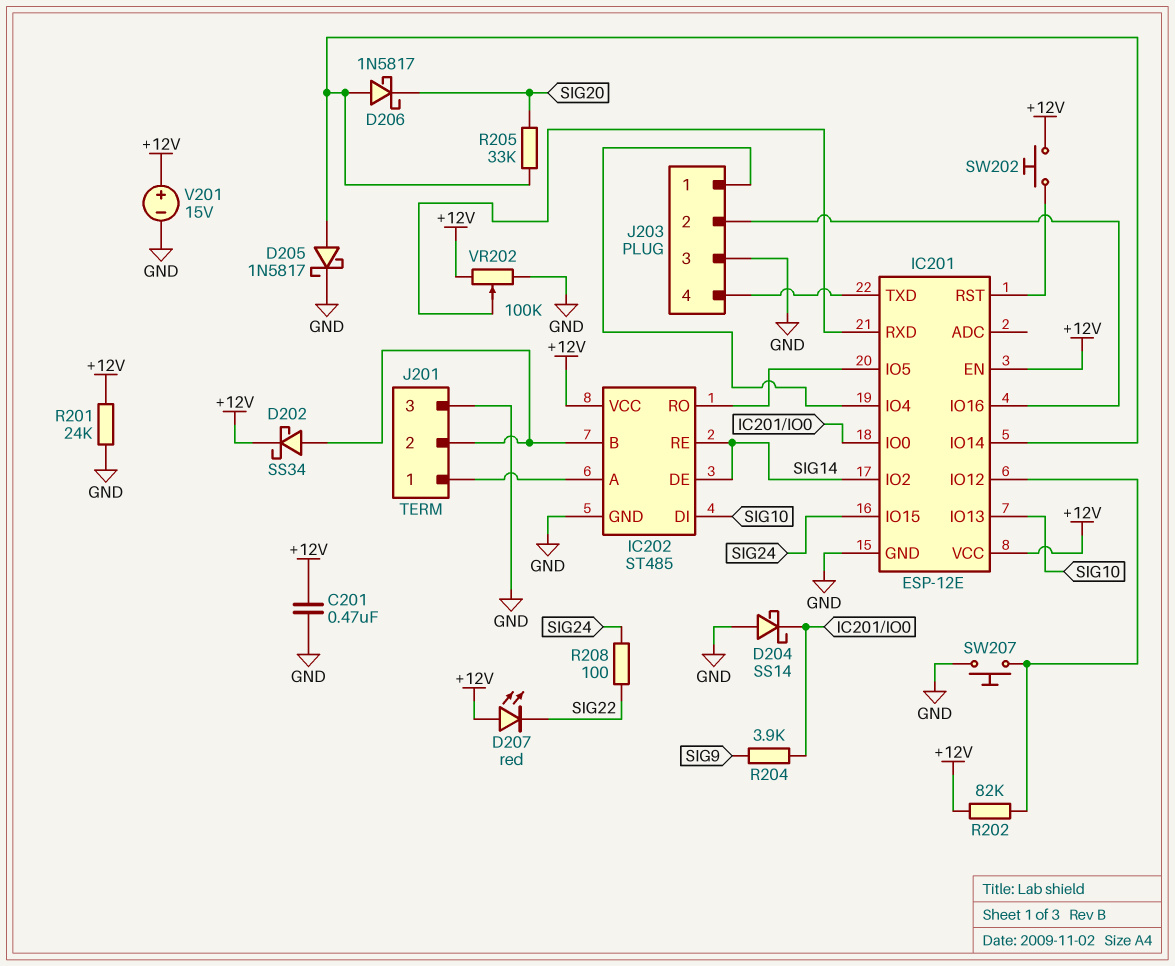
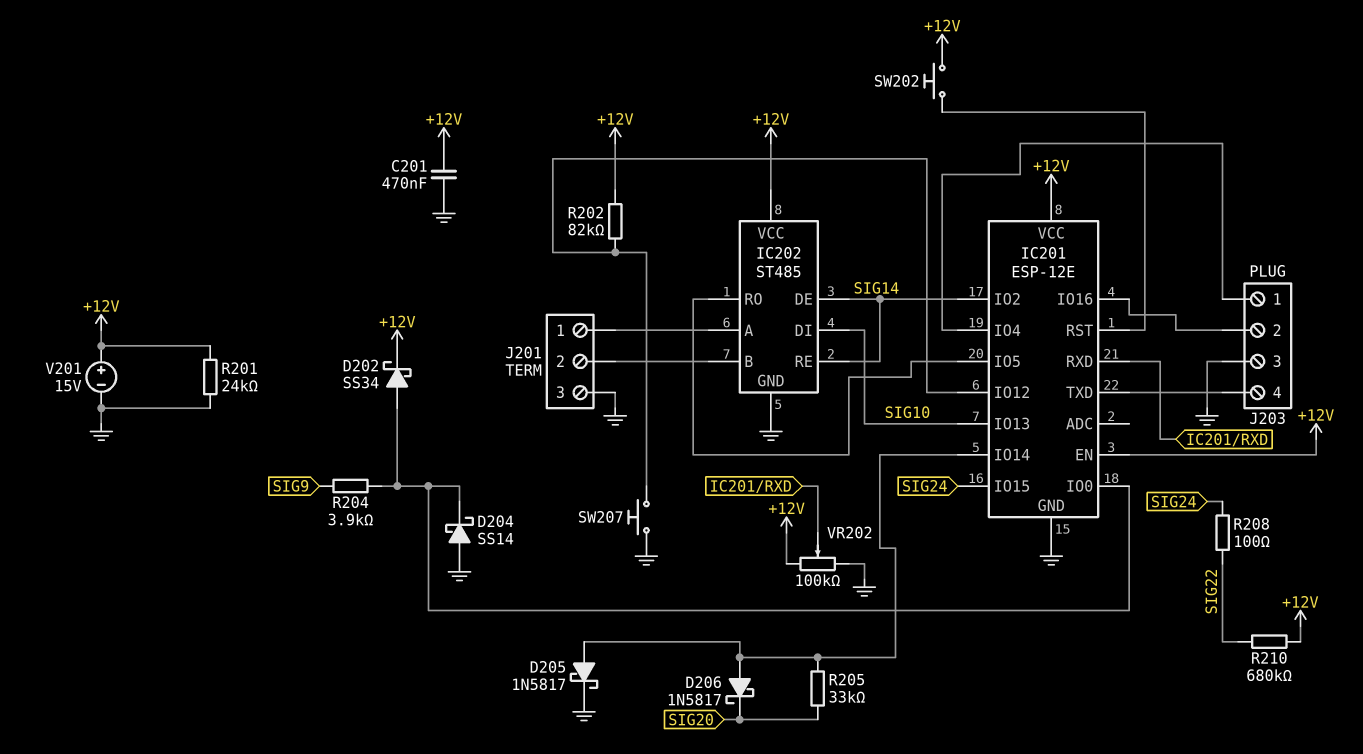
D202: schottky SS34 (A IC202/B, K +12V) -> schottky SS34 (A IC201/IO0, K +12V)
D207: LED red (A +12V, K SIG22) -> none
R210: none -> 680k (+12V, SIG22)

